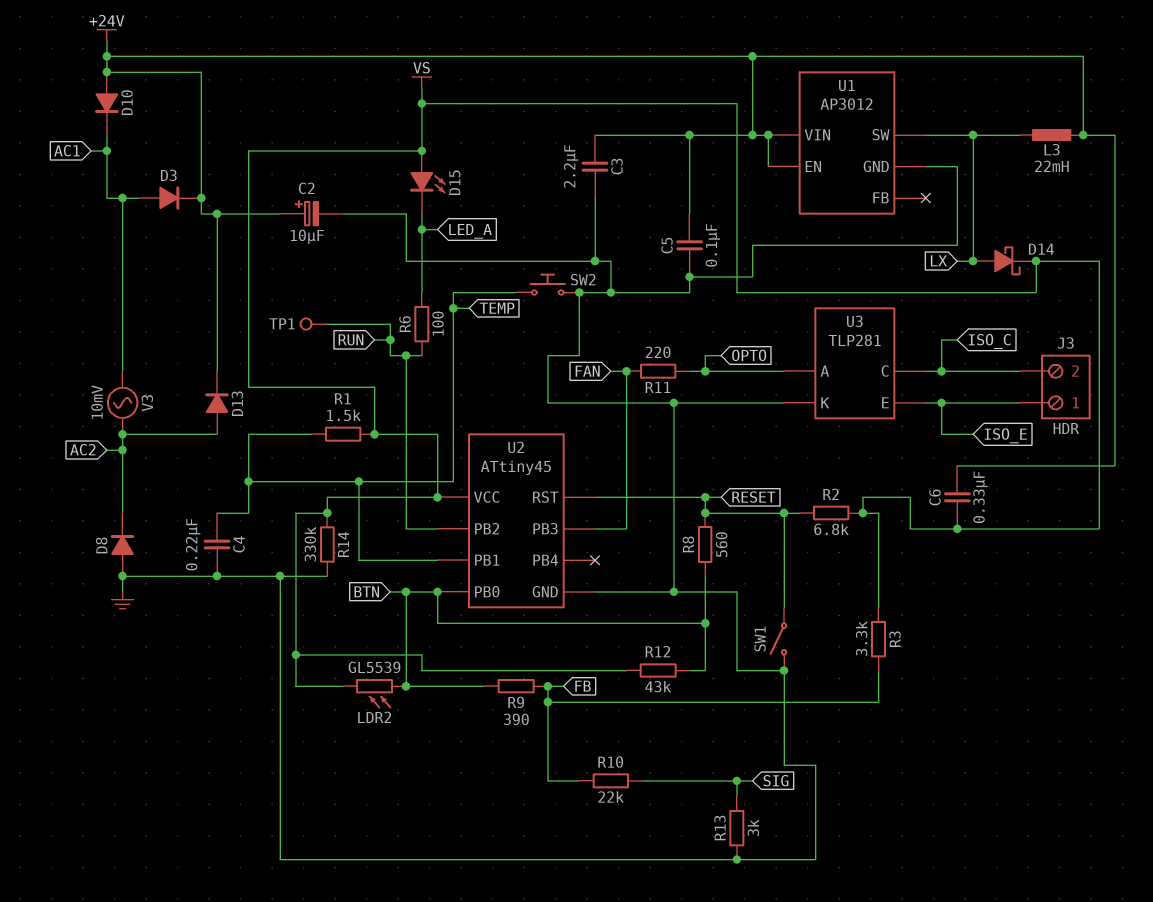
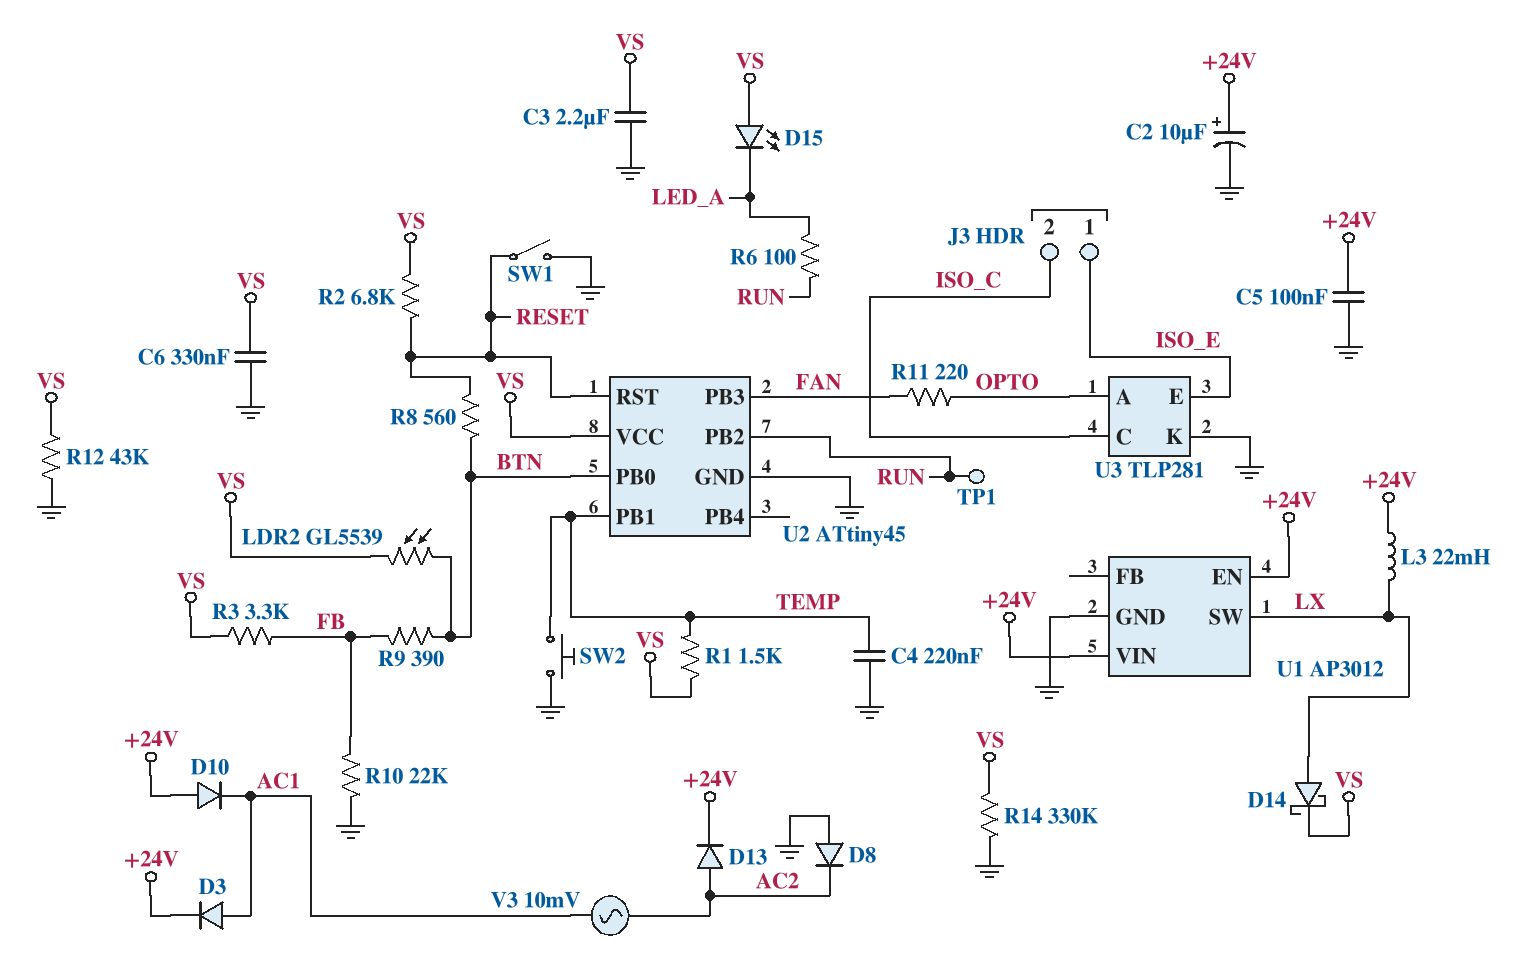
C3: 2.2uF (+24V, GND) -> 2.2uF (GND, VS)
C6: 330nF (+24V, VS) -> 330nF (GND, VS)
R10: 22k (FB, SIG) -> 22k (FB, GND)
R12: 43k (BTN, VS) -> 43k (GND, VS)
R13: 3k (GND, SIG) -> none

